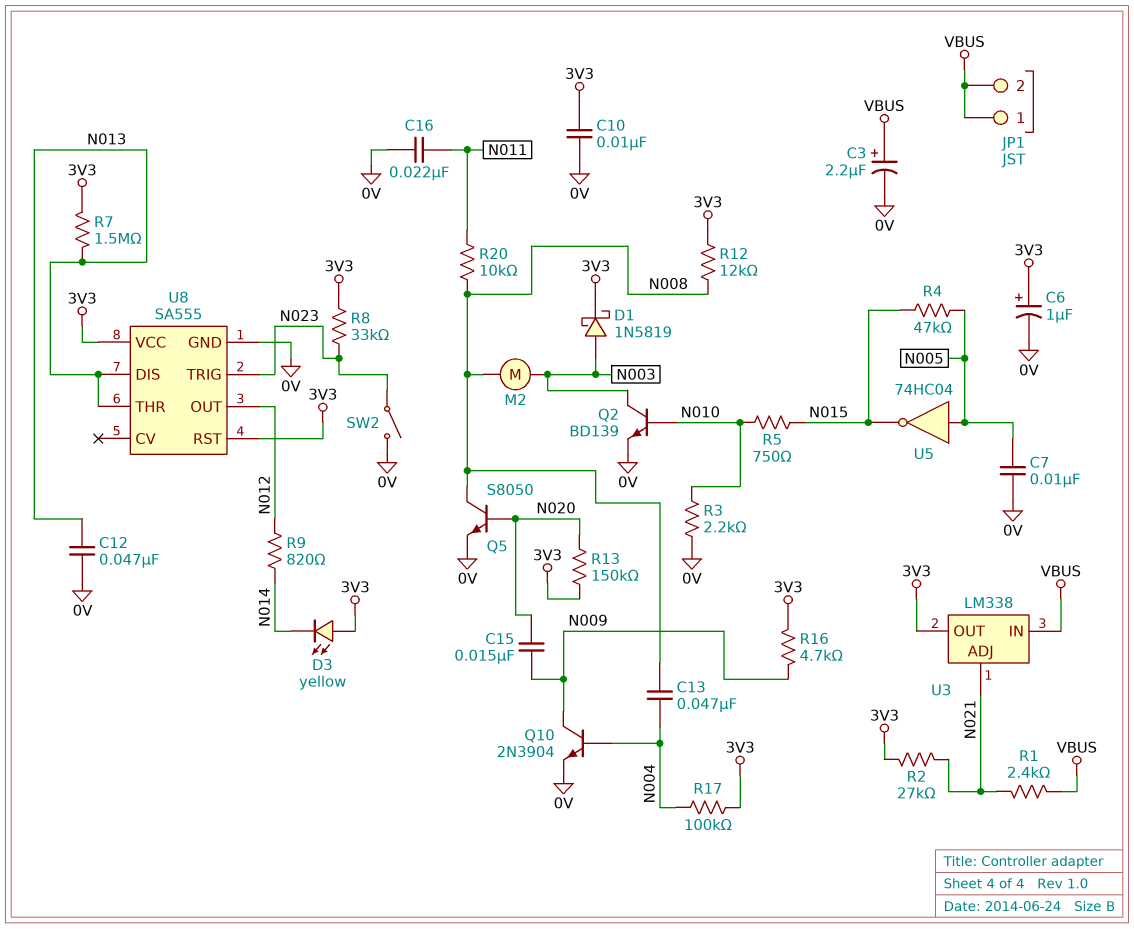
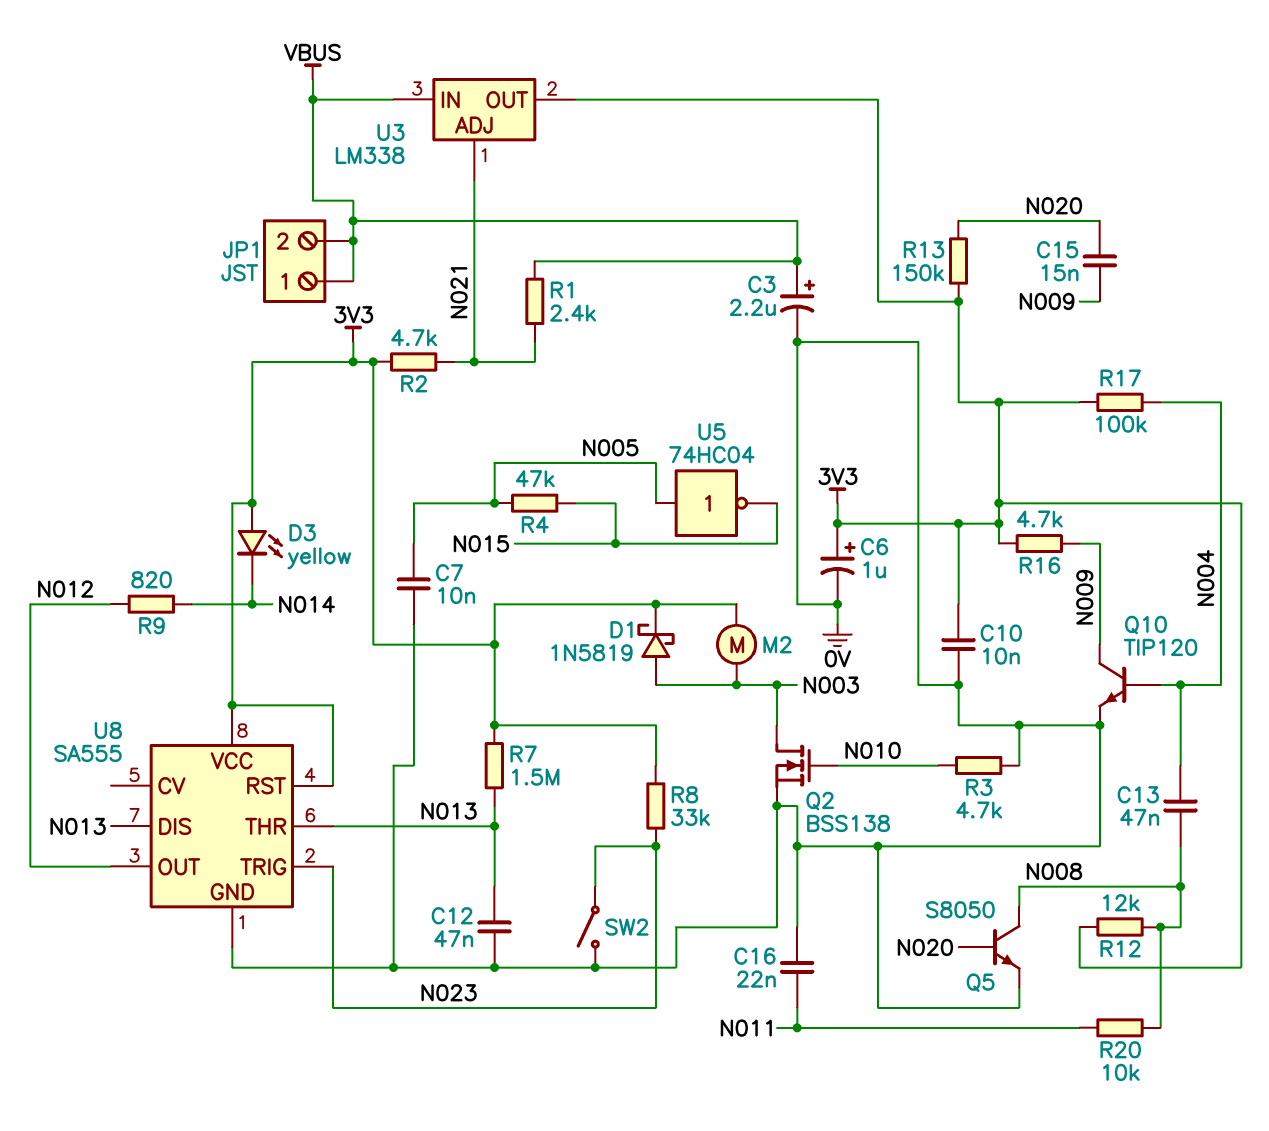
M2: motor (N003, N008) -> motor (3V3, N003)
Q2: NPN BD139 (B N010, C N003, E 0V) -> NMOS BSS138 (G N010, D N003, S 0V)
Q10: NPN 2N3904 (B N004, C N009, E 0V) -> NPN TIP120 (B N004, C N009, E 0V)
R2: 27k (3V3, N021) -> 4.7k (3V3, N021)
R3: 2.2k (0V, N010) -> 4.7k (0V, N010)
R5: 750 (N010, N015) -> none

